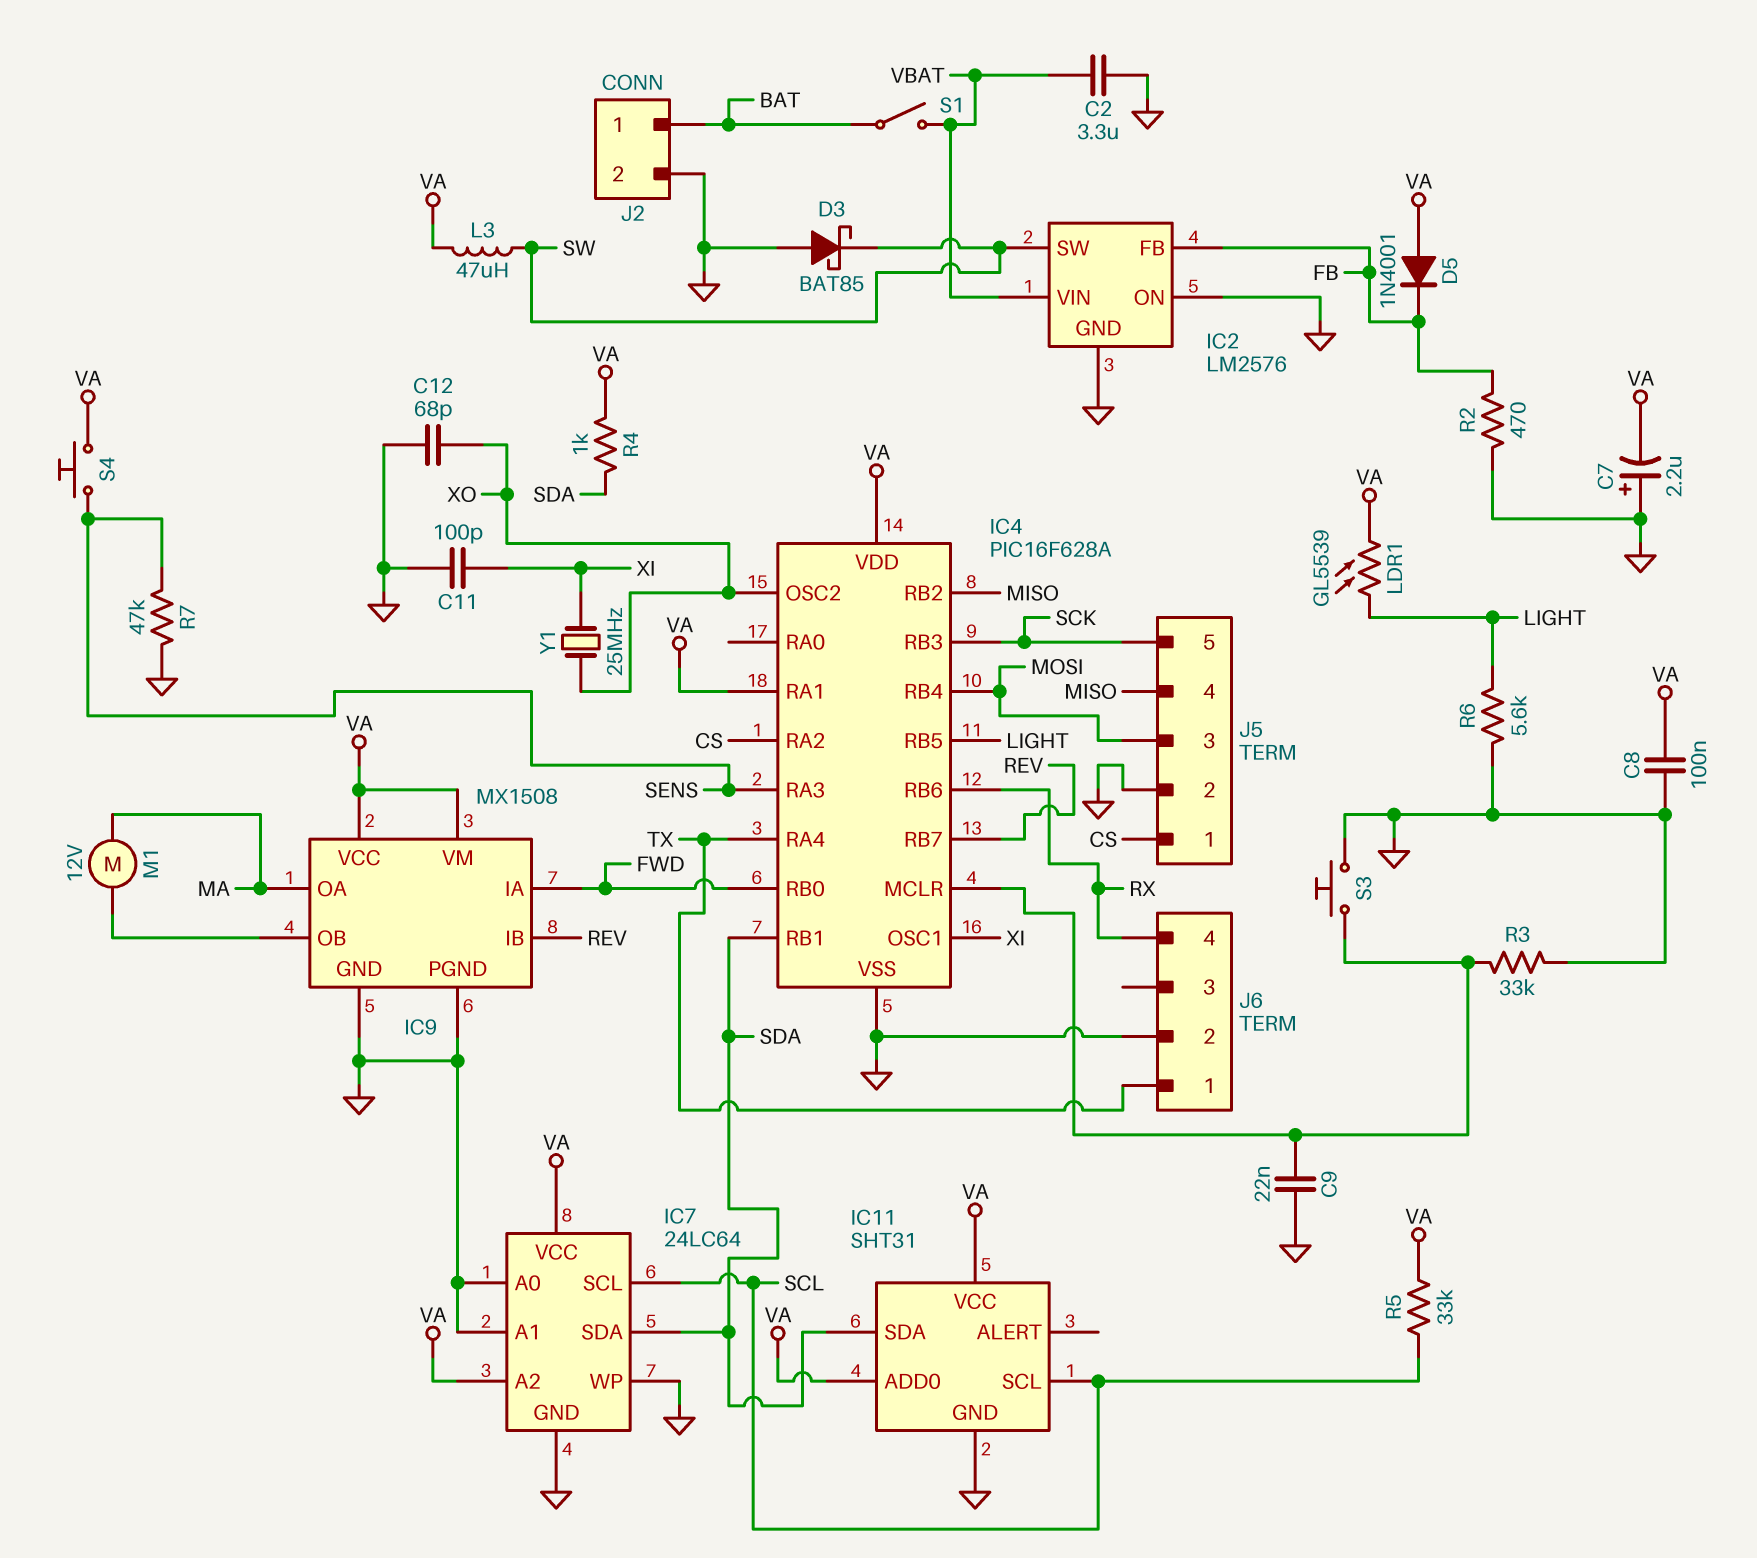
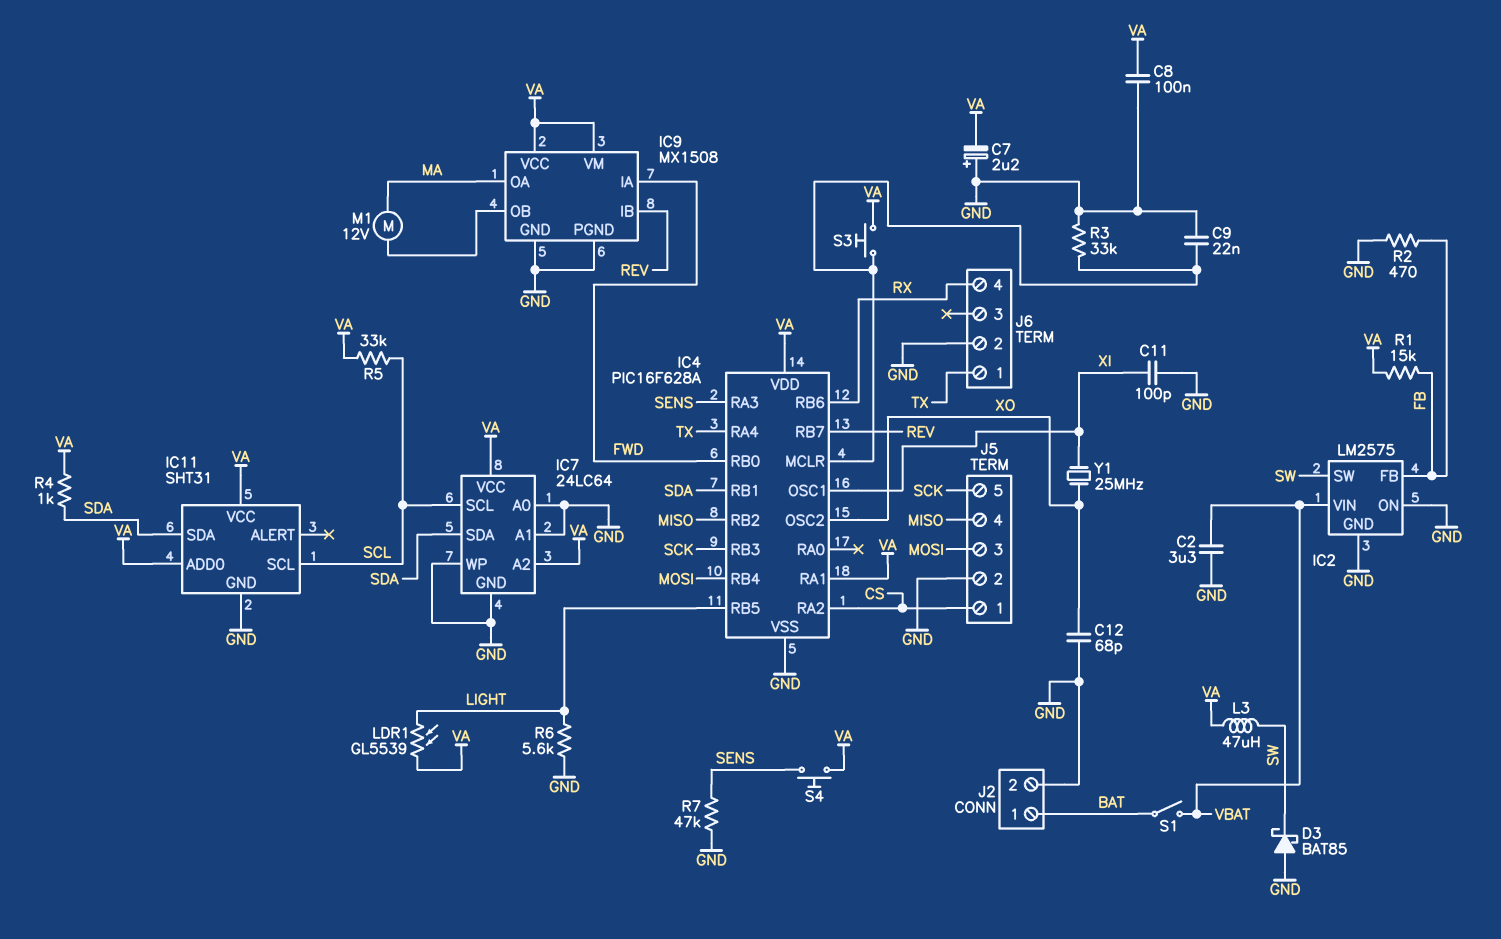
D5: diode 1N4001 (A VA, K FB) -> none
IC2: LM2576 -> LM2575
R1: none -> 15k (FB, VA)
S3: button (GND, IC4/MCLR) -> button (IC4/MCLR, VA)

